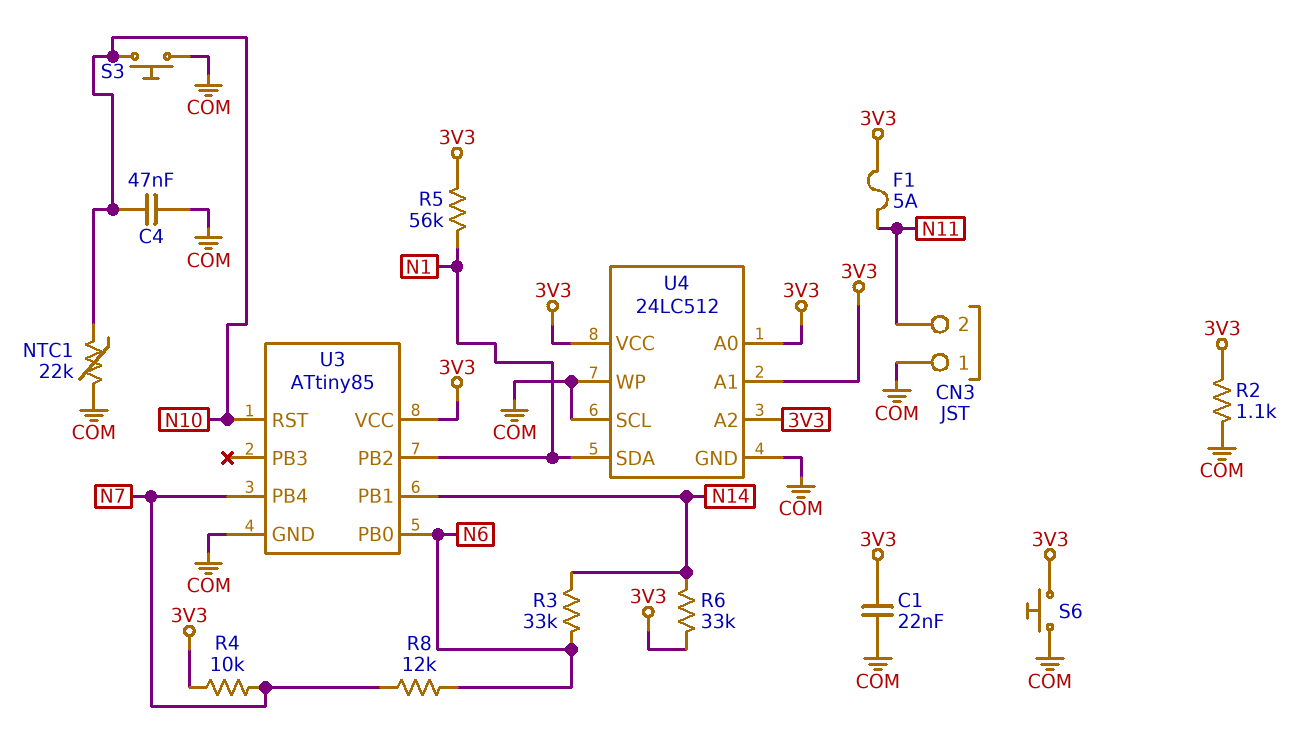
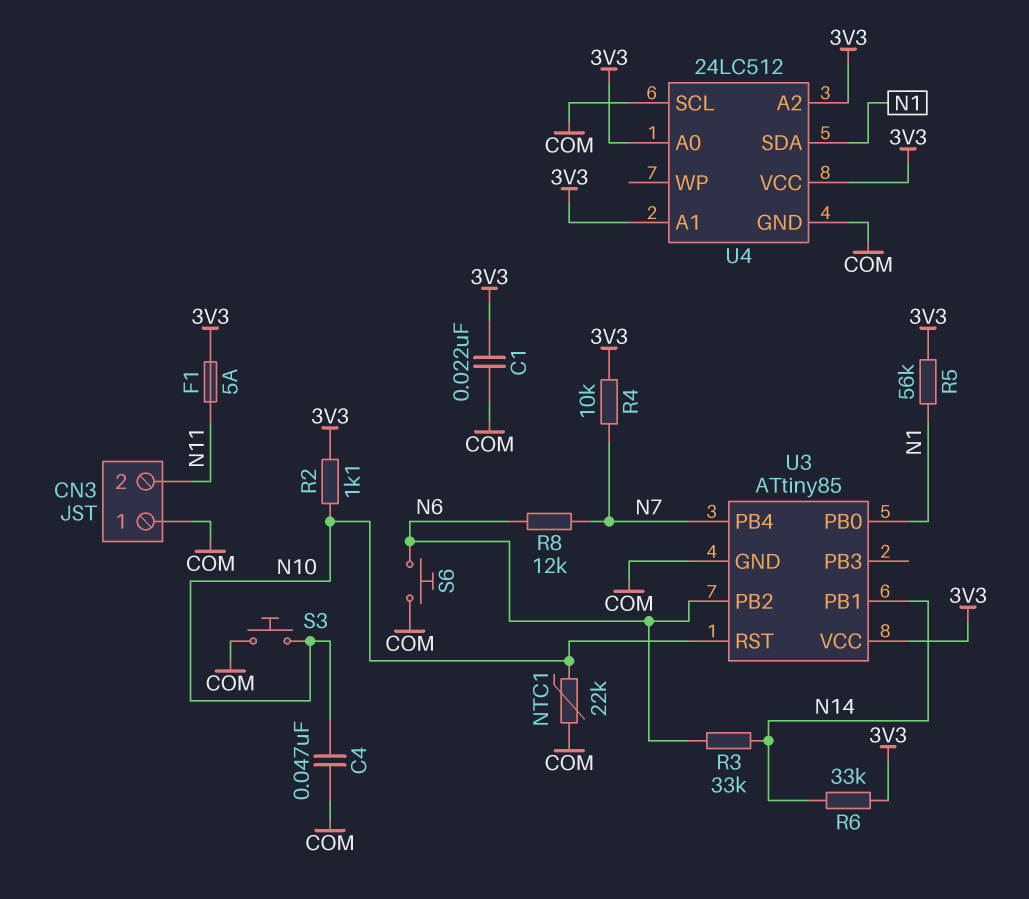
R2: 1.1k (3V3, COM) -> 1.1k (3V3, N10)
S6: button (3V3, COM) -> button (COM, N6)
U3 pin PB0: N6 -> N1
U3 pin PB2: N1 -> N6
U4 pin WP: COM -> none

